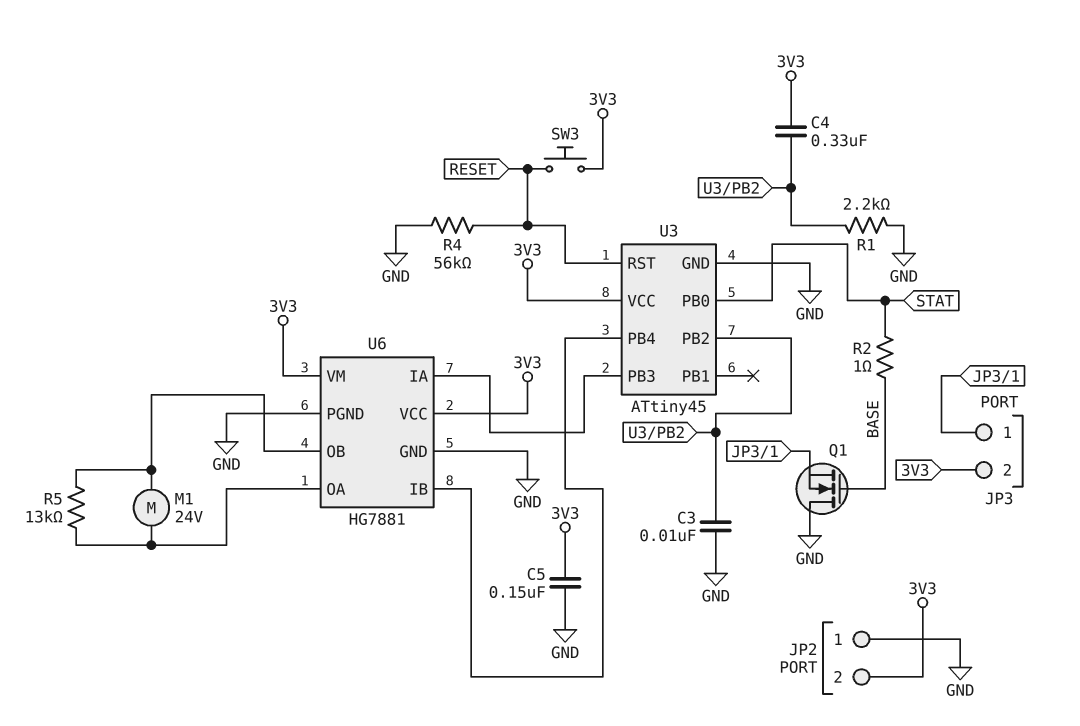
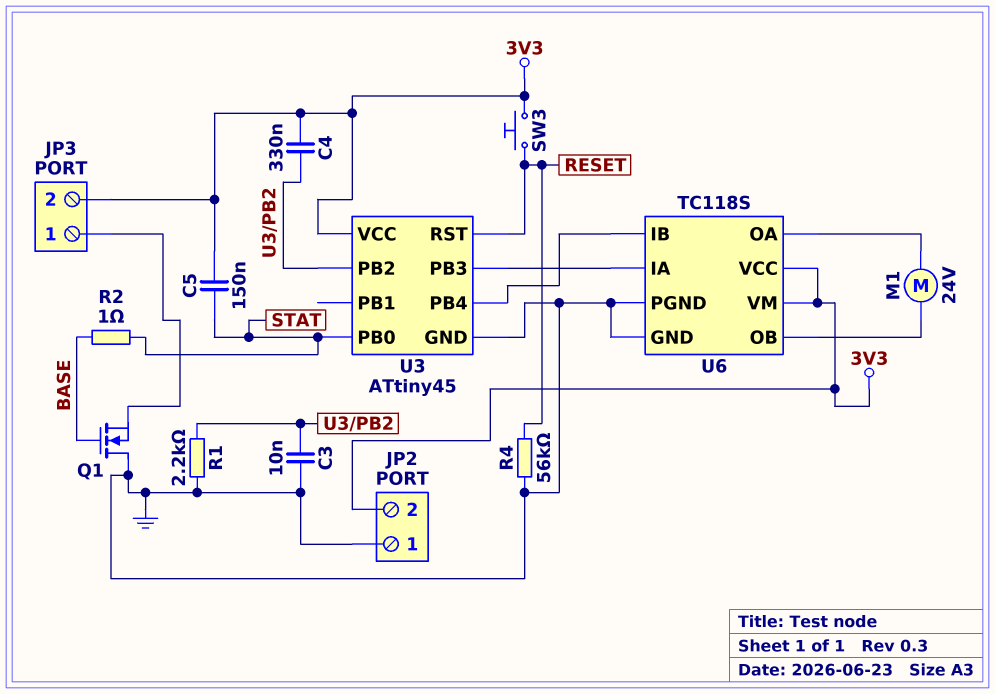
C5: 150nF (3V3, GND) -> 150nF (3V3, STAT)
R5: 13k (U6/OA, U6/OB) -> none
U6: HG7881 -> TC118S

